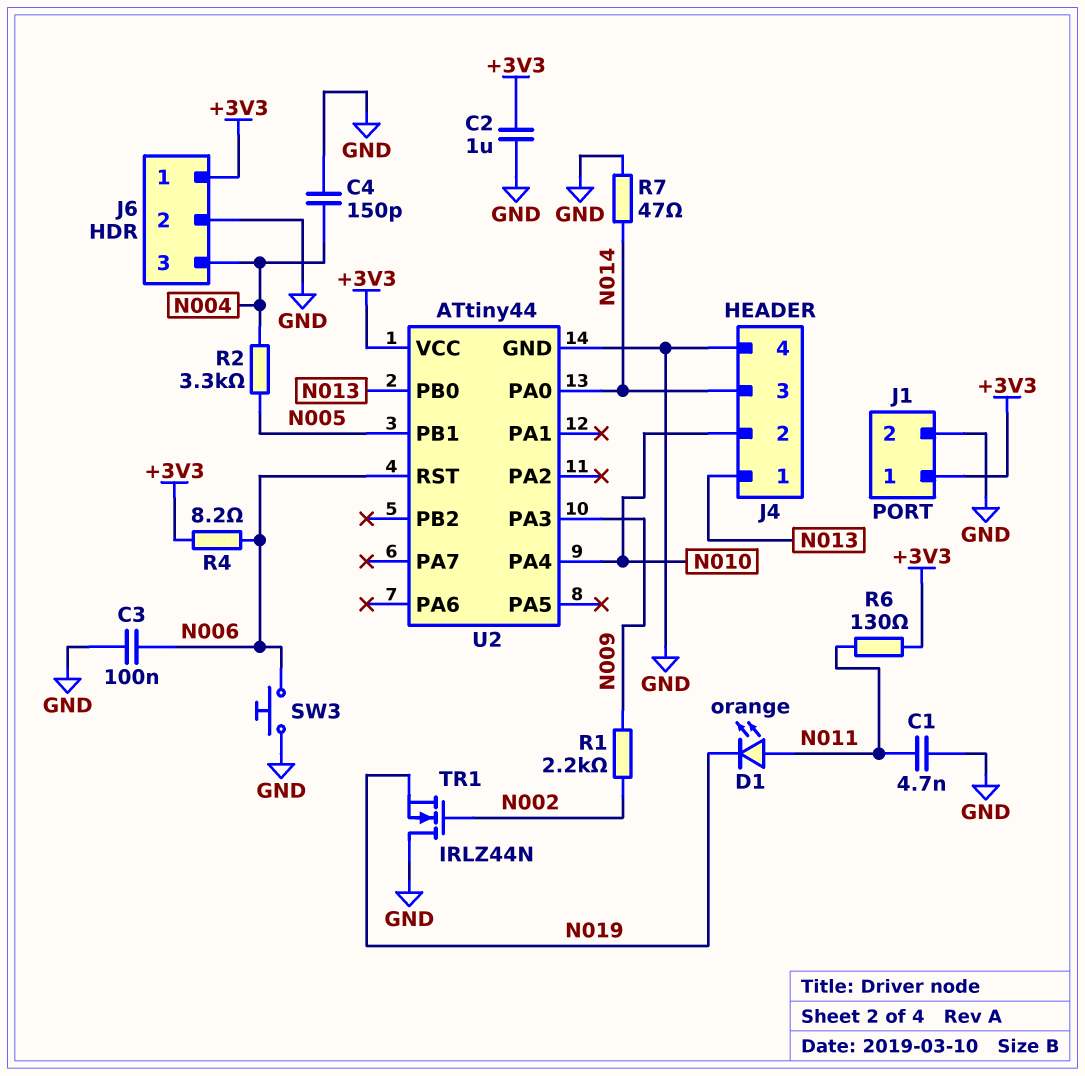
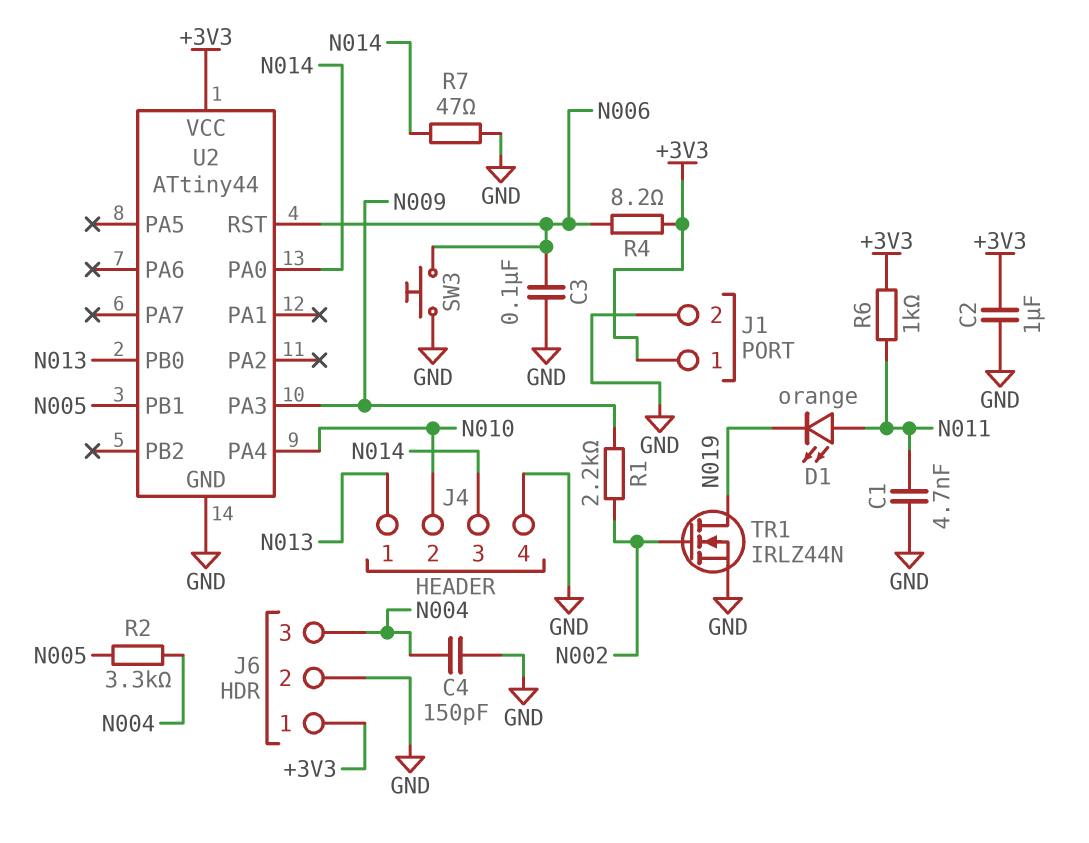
R6: 130 (+3V3, N011) -> 1k (+3V3, N011)
TR1: NMOS IRLZ44N (G N002, D GND, S N019) -> NMOS IRLZ44N (G N002, D N019, S GND)

